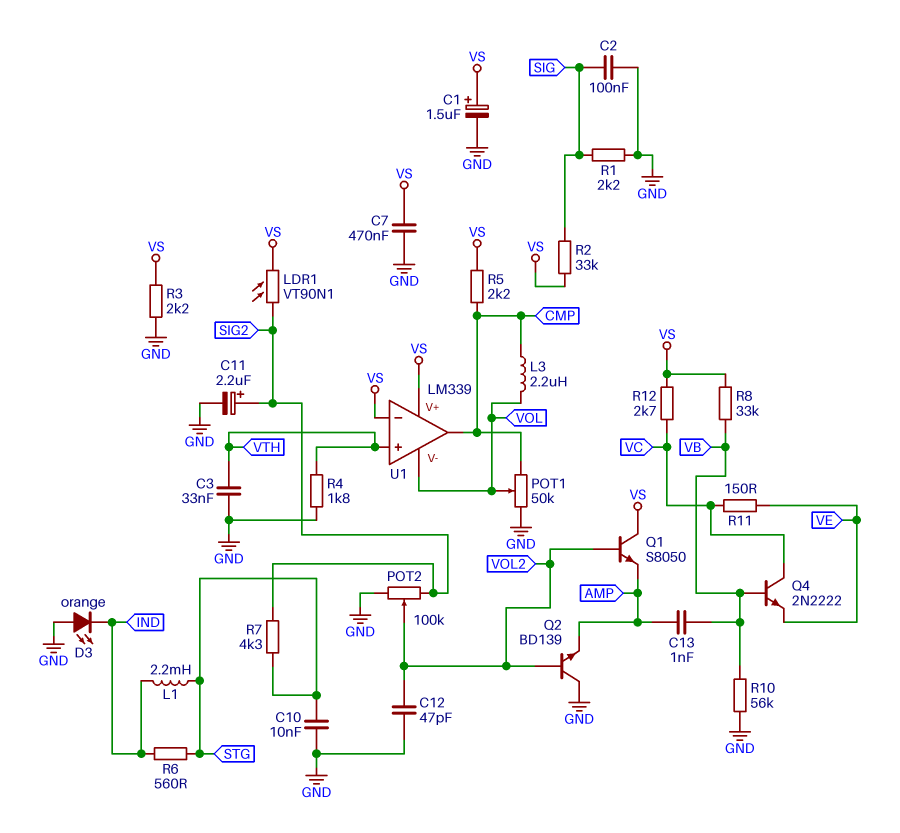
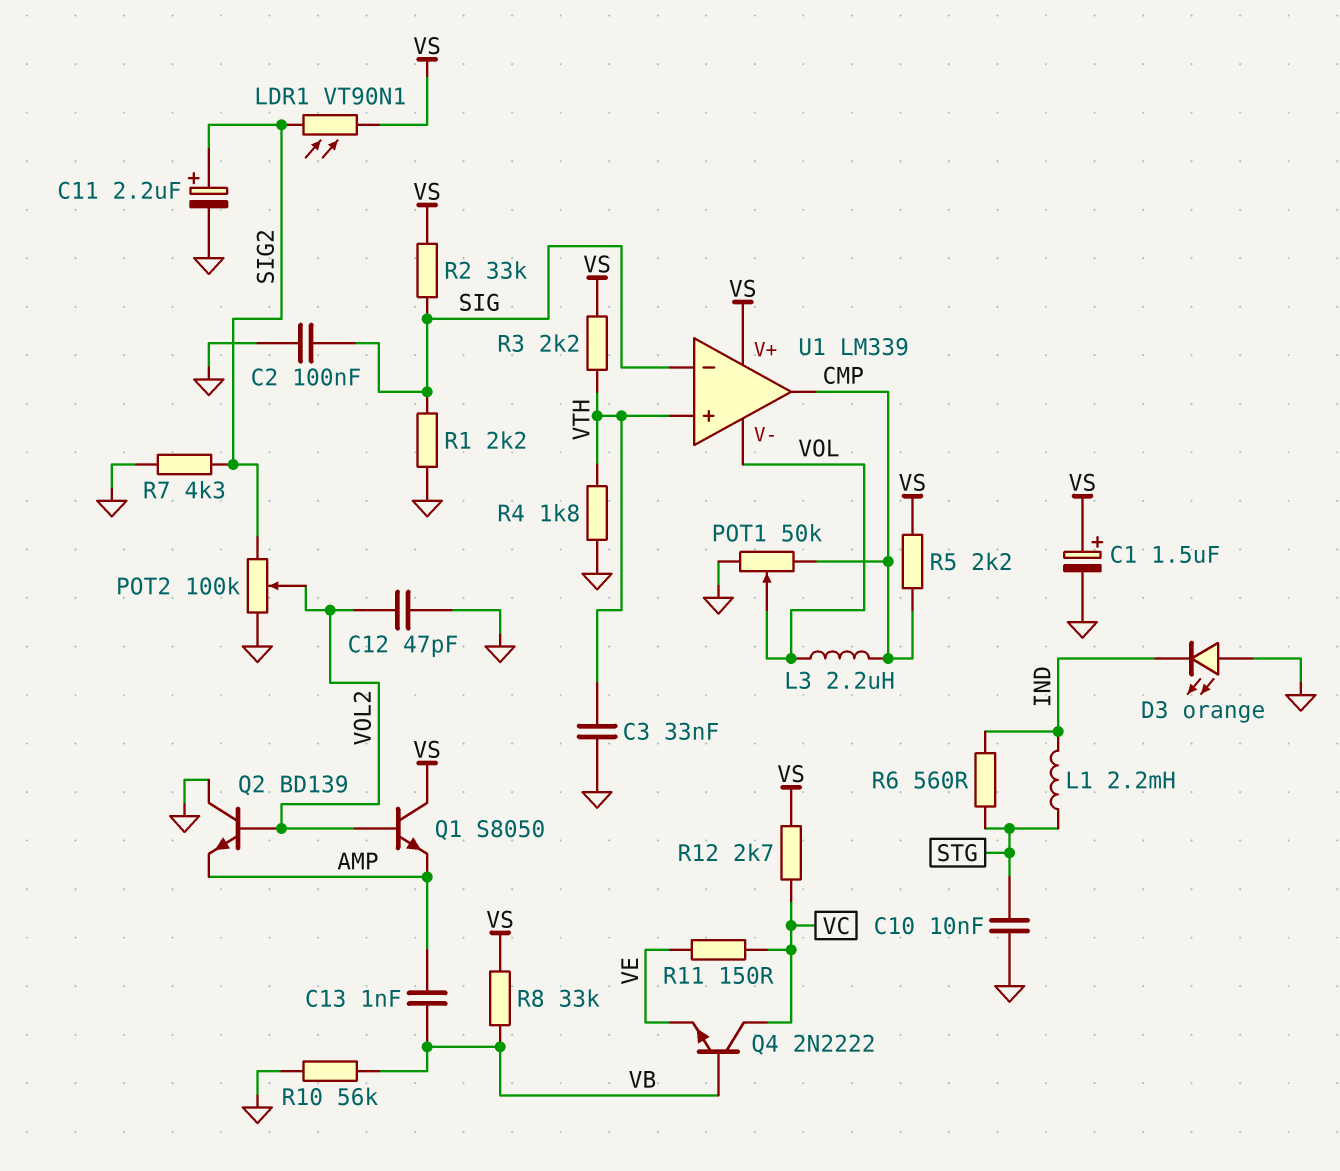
C7: 470nF (GND, VS) -> none
R3: 2.2k (GND, VS) -> 2.2k (VS, VTH)
R7: 4.3k (SIG2, STG) -> 4.3k (GND, SIG2)
U1 pin in-: VS -> SIG

